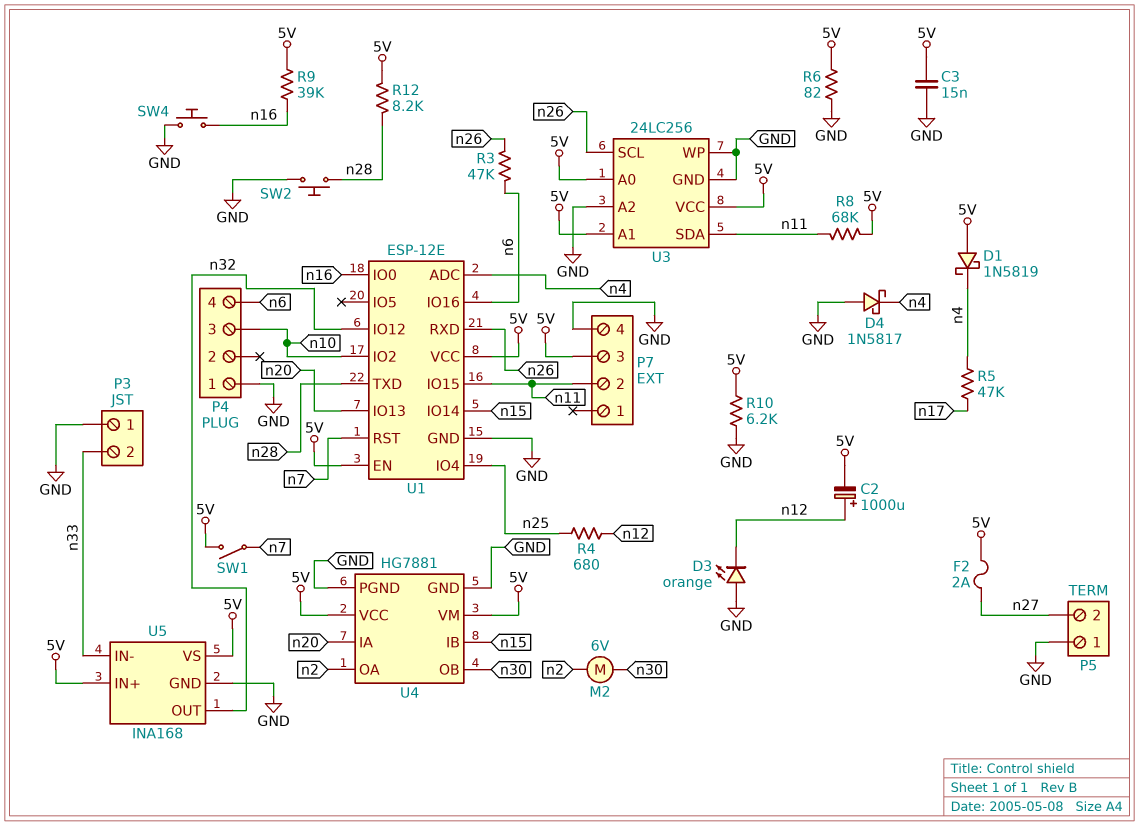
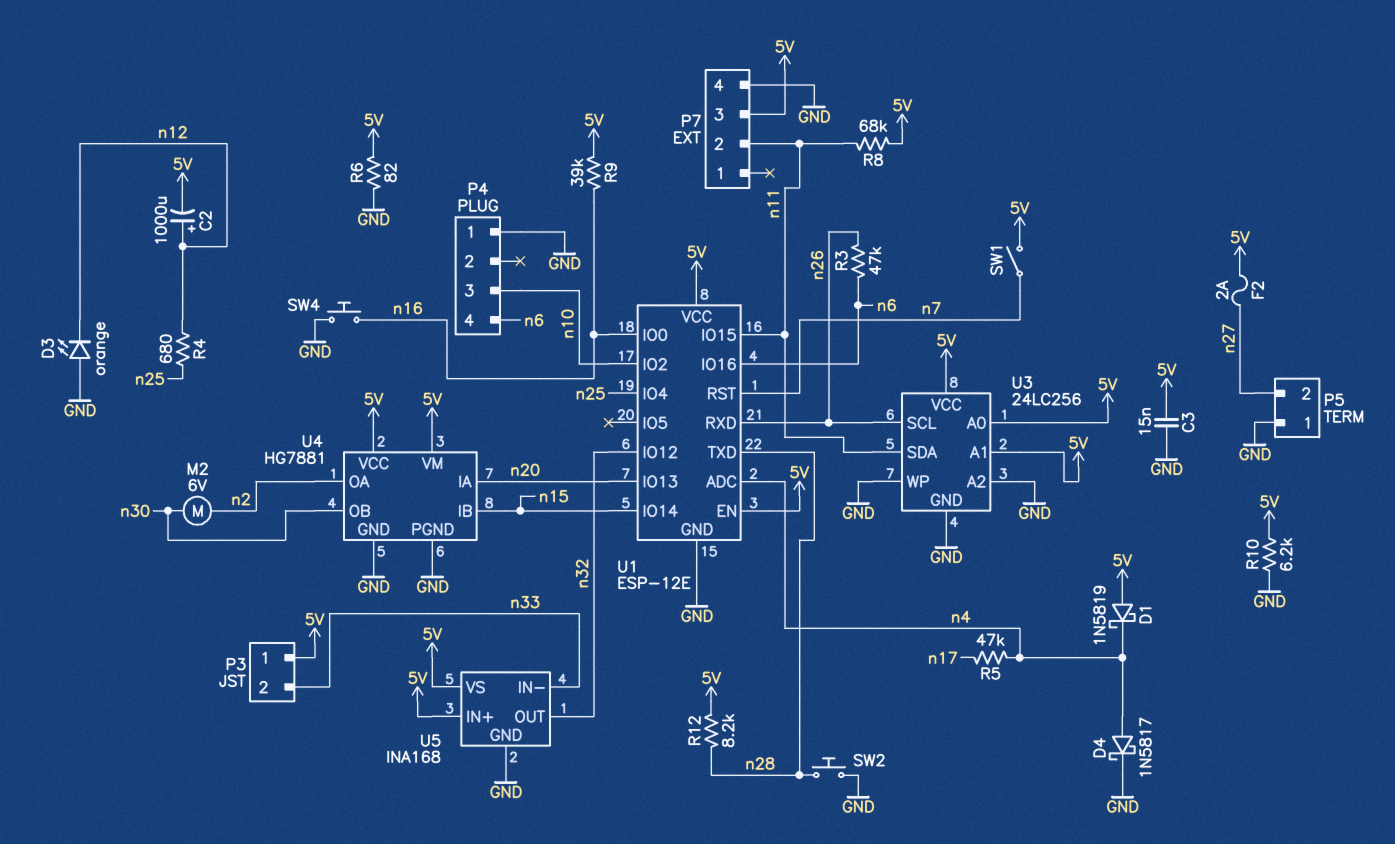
D4: schottky 1N5817 (A GND, K n4) -> schottky 1N5817 (A n4, K GND)
P3 pin 1: GND -> 5V

